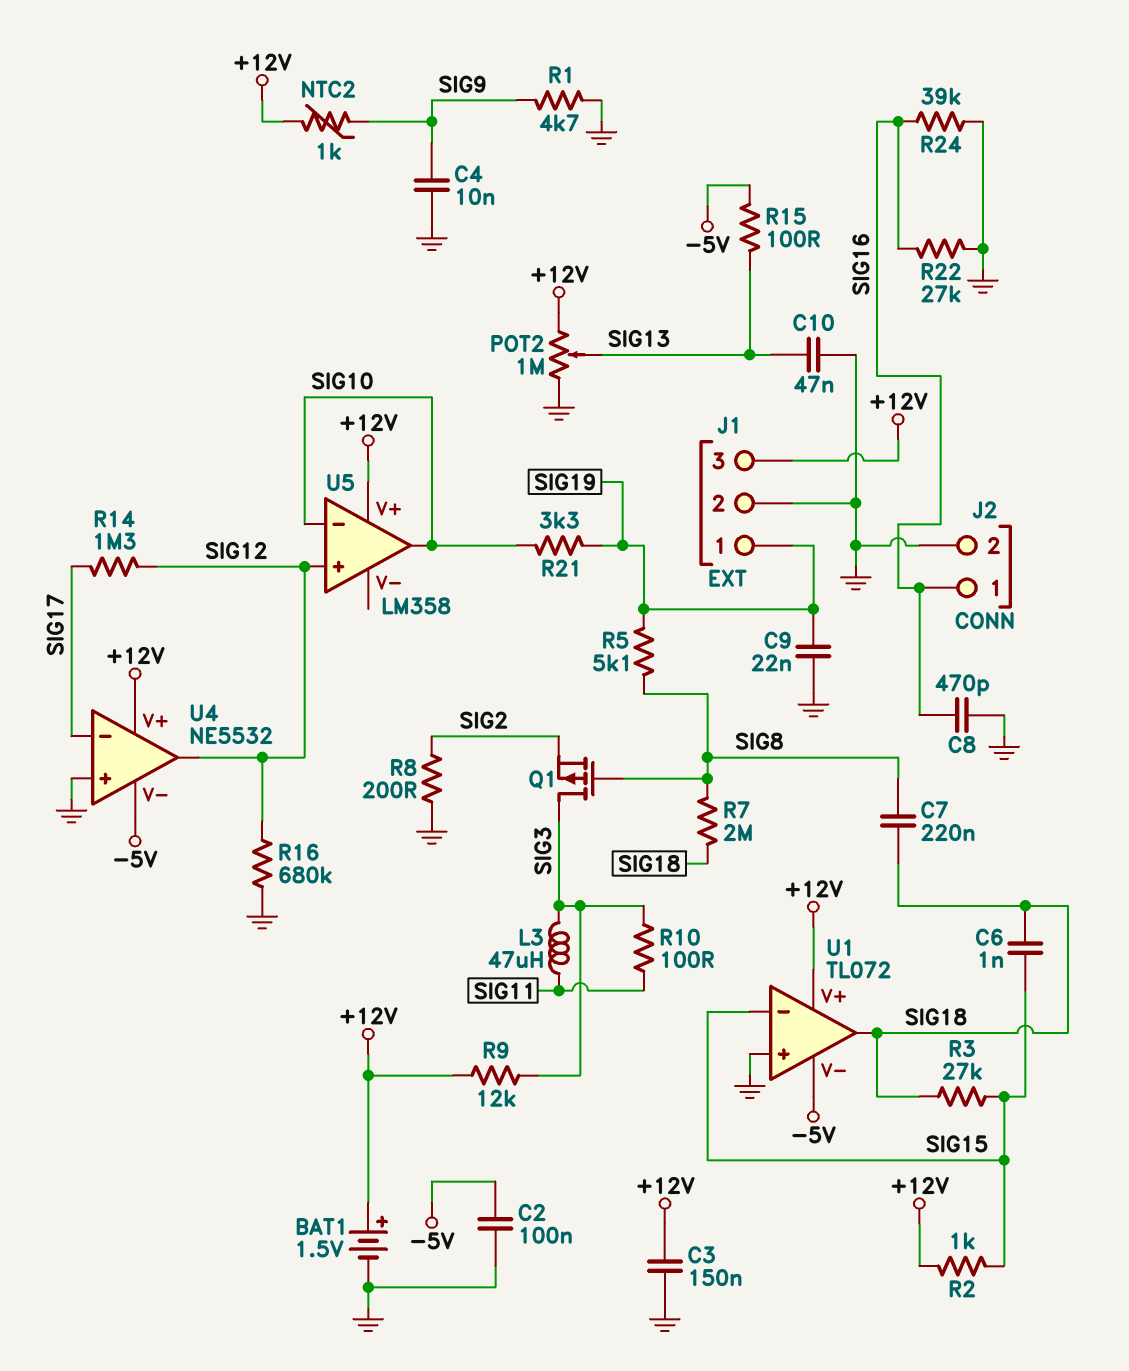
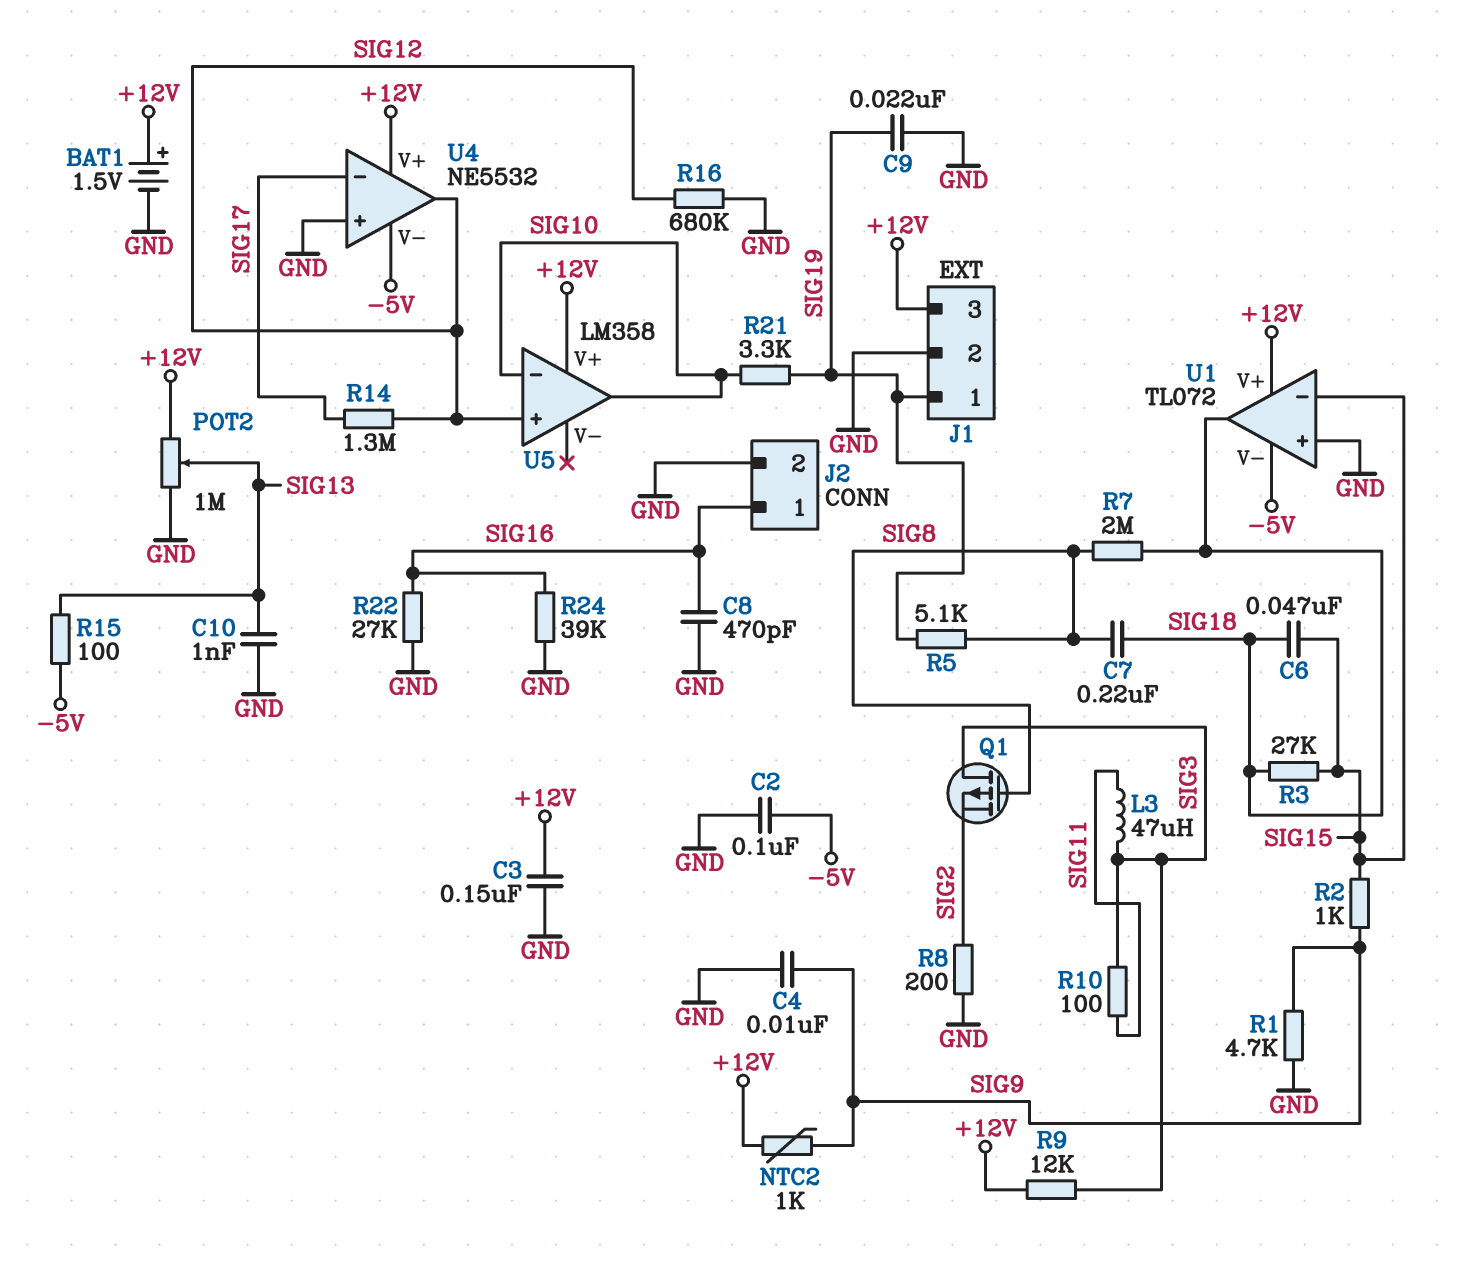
C6: 1nF (SIG15, SIG18) -> 47nF (SIG15, SIG18)
C10: 47nF (GND, SIG13) -> 1nF (GND, SIG13)
R2: 1k (+12V, SIG15) -> 1k (SIG9, SIG15)

